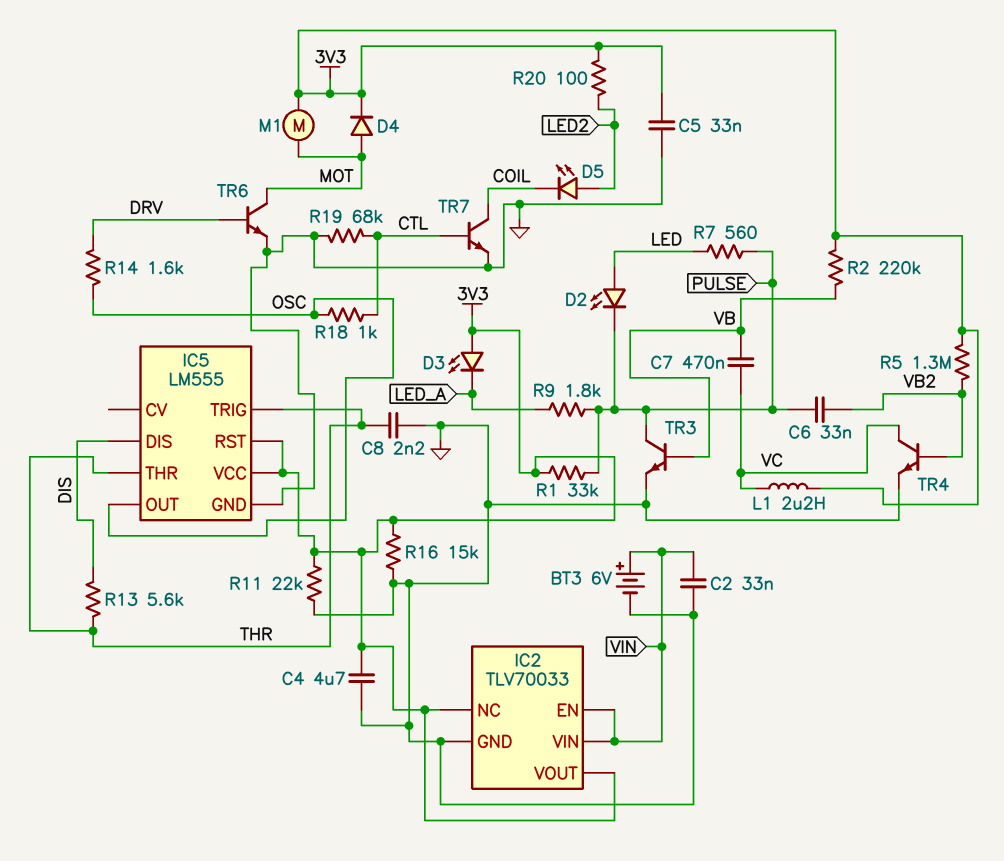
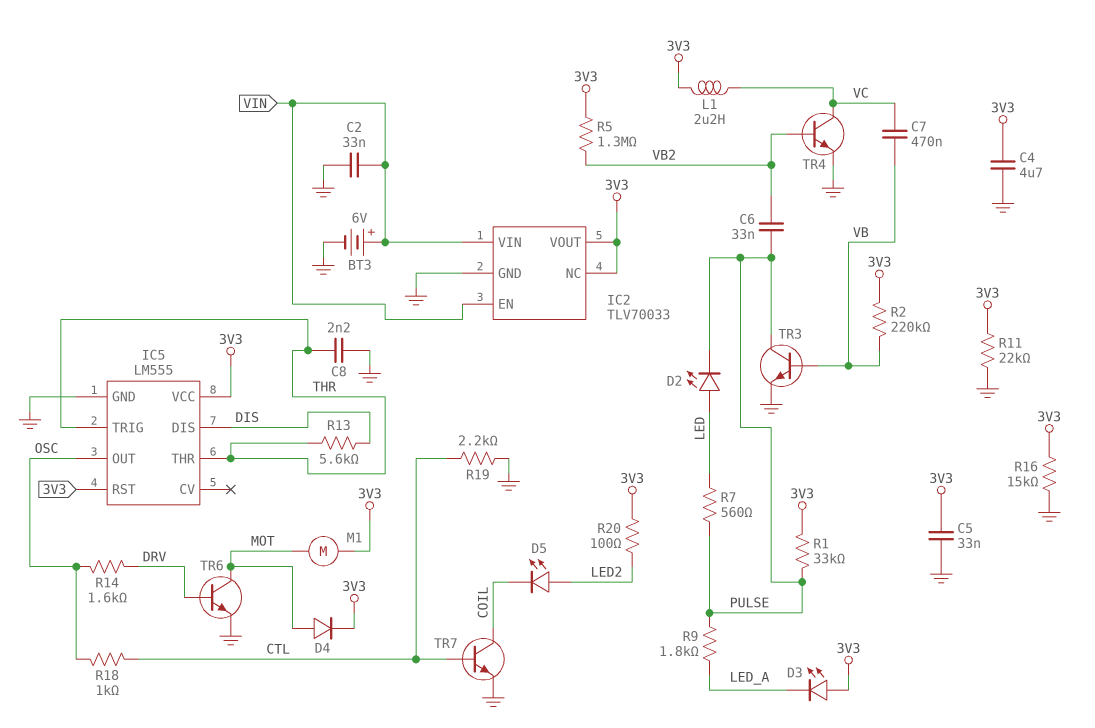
R19: 68k (CTL, GND) -> 2.2k (CTL, GND)

